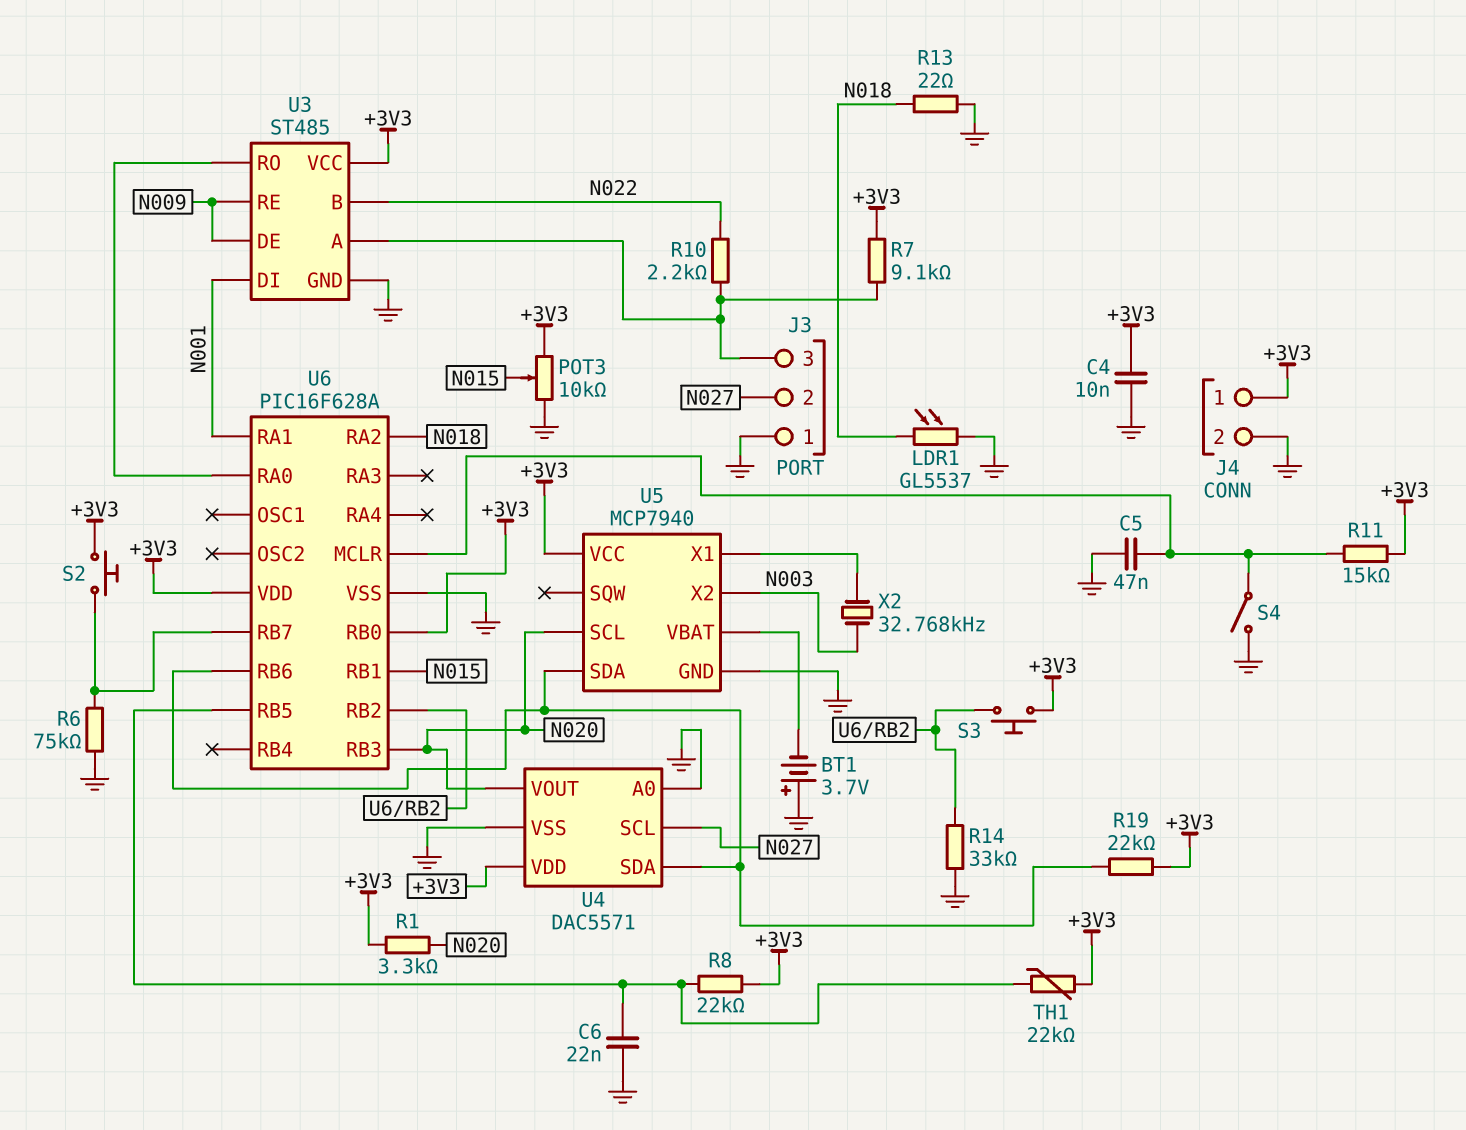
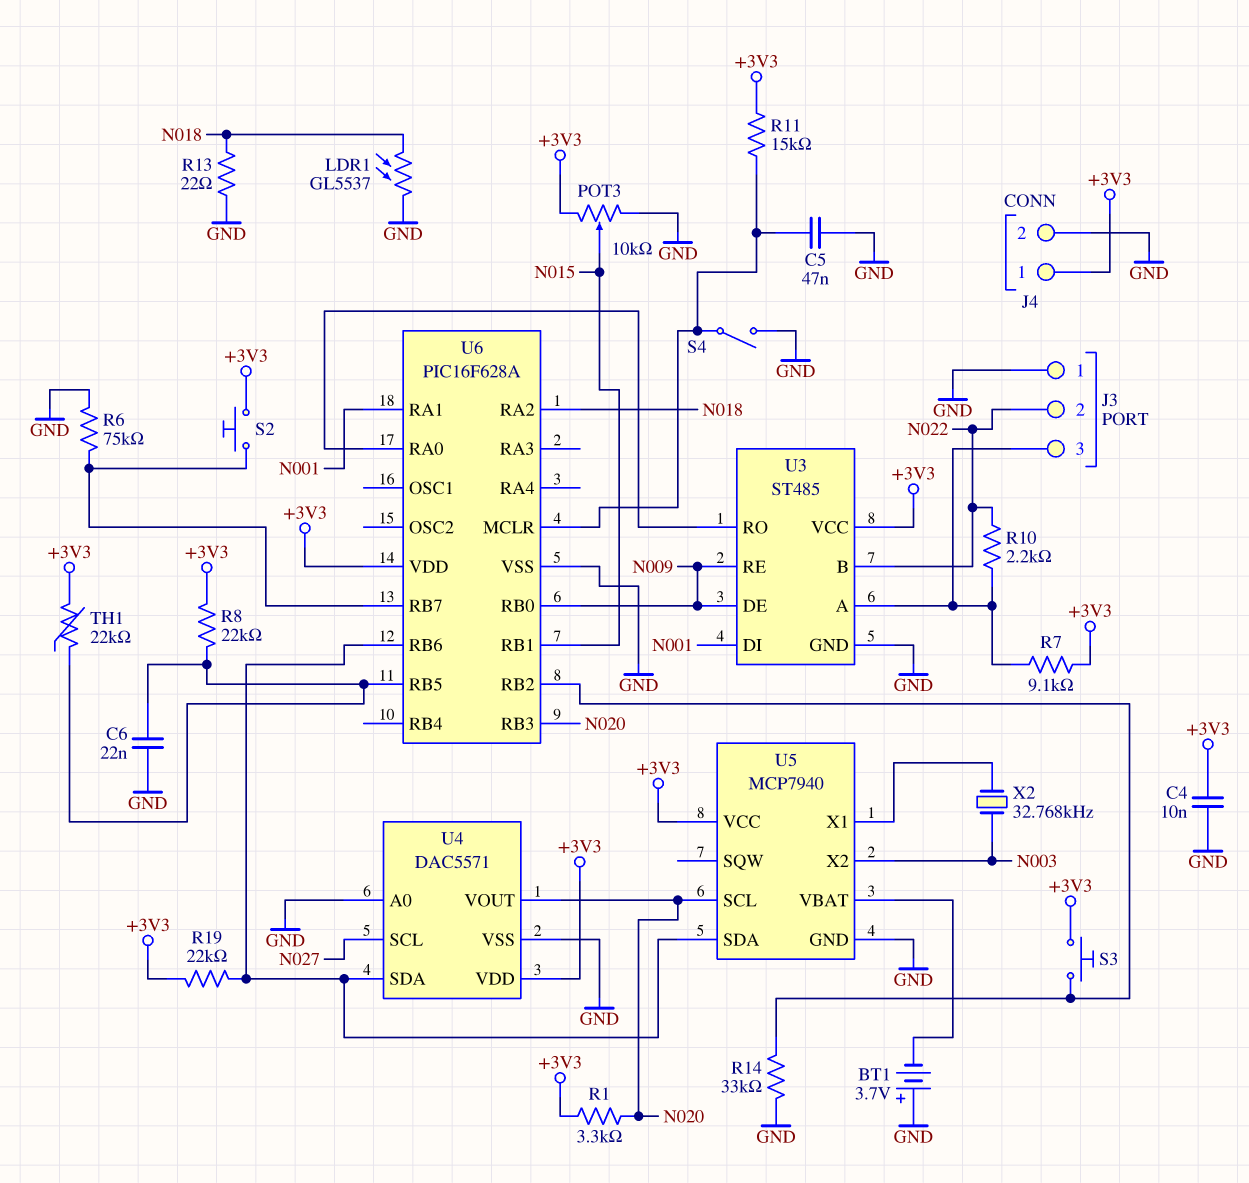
J3 pin 2: N027 -> N022
U6 pin RB0: +3V3 -> N009

